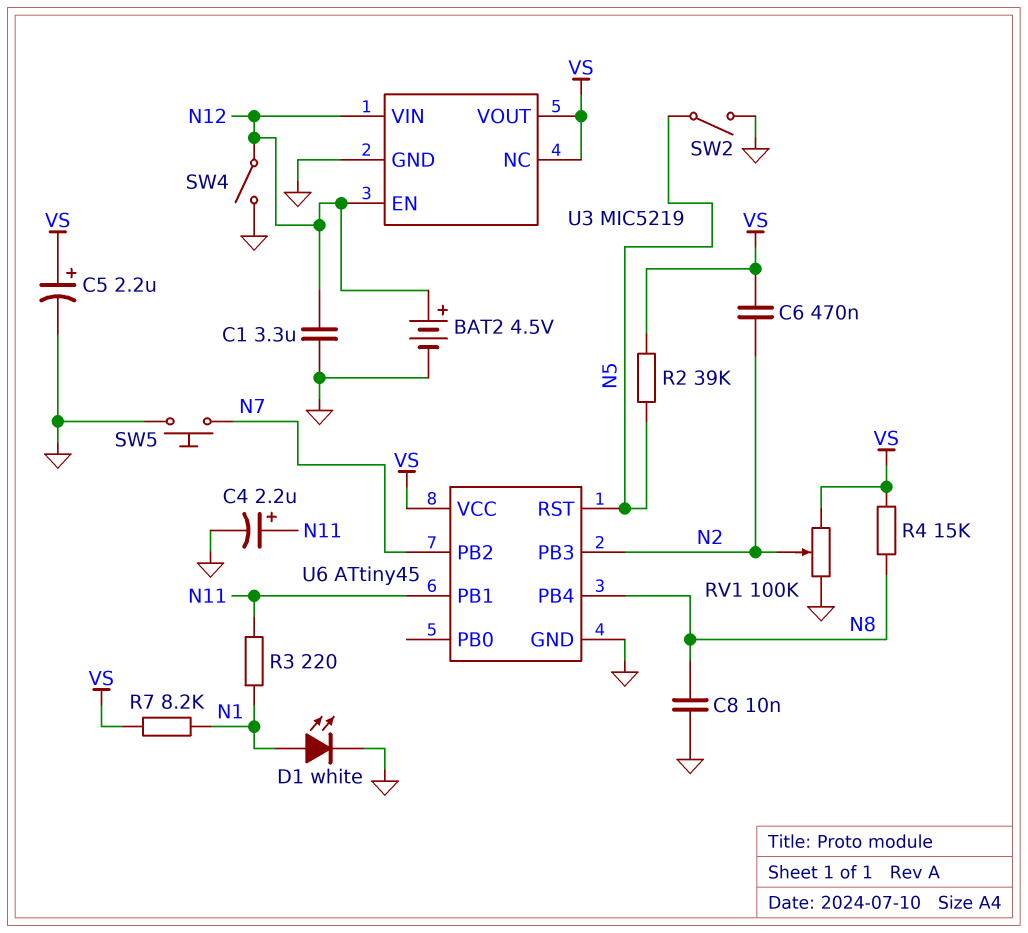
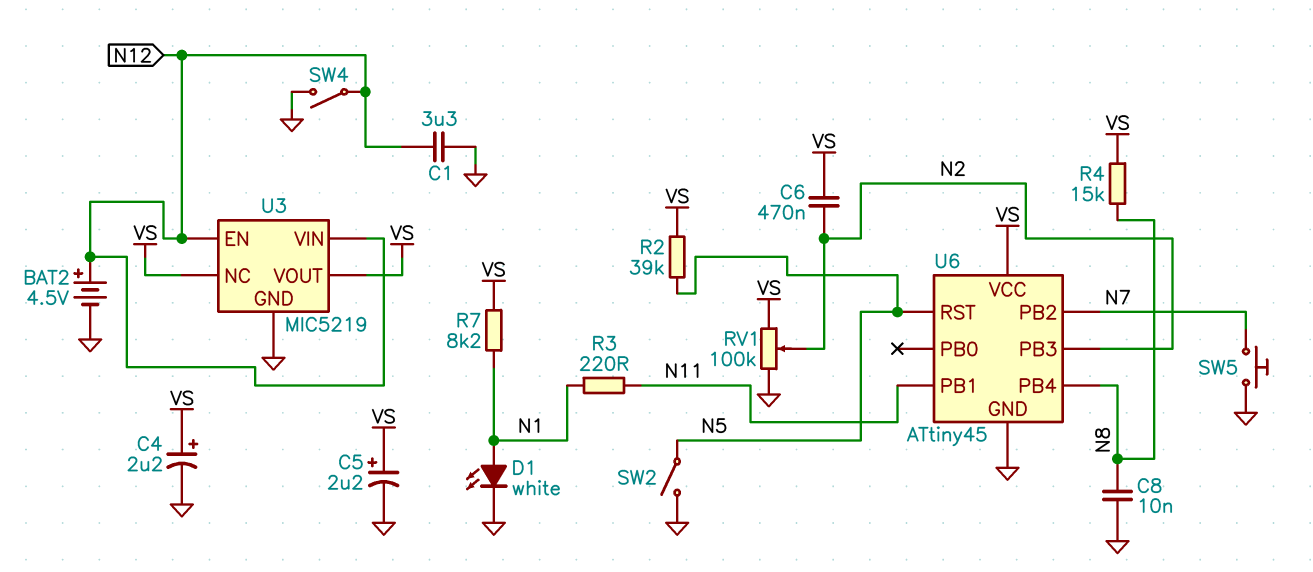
C4: 2.2uF (plus N11, minus GND) -> 2.2uF (plus VS, minus GND)

